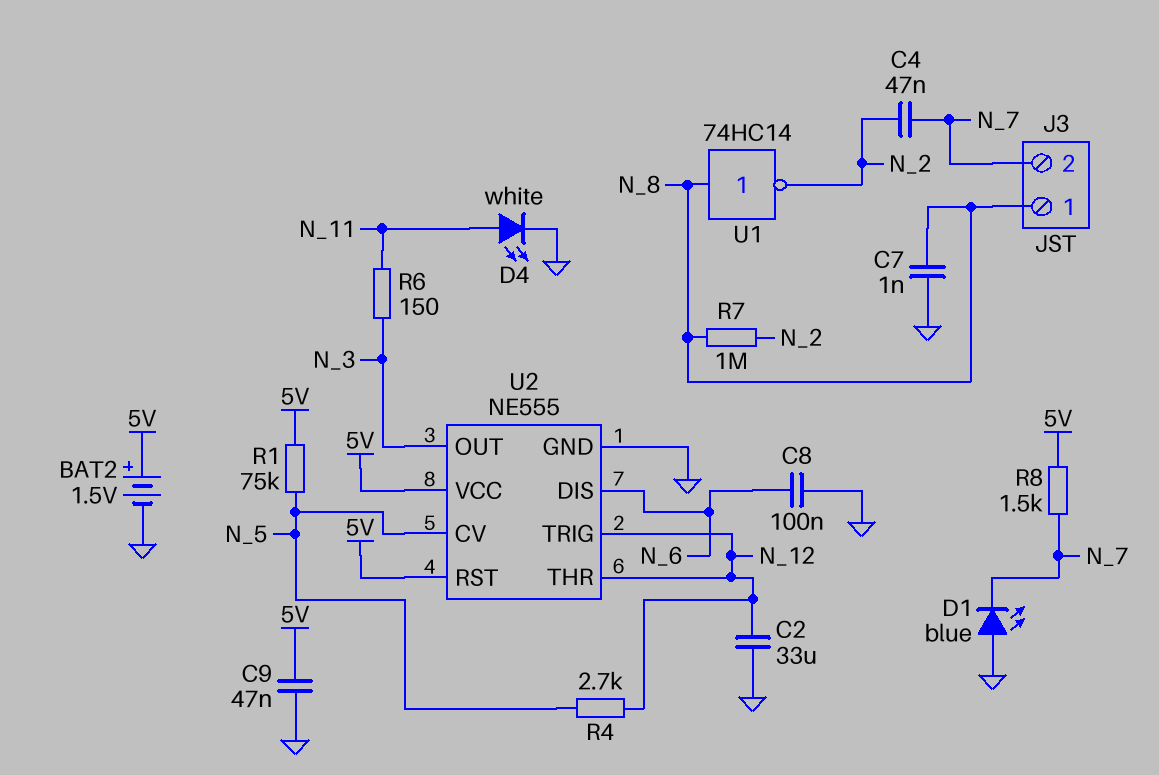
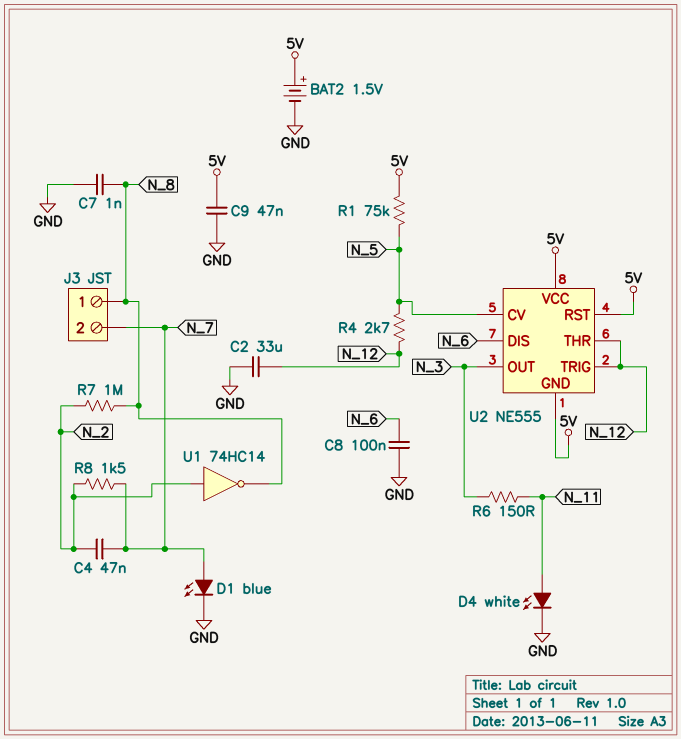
D1: LED blue (A GND, K N_7) -> LED blue (A N_7, K GND)
R8: 1.5k (5V, N_7) -> 1.5k (N_2, N_7)
U1: NOT 74HC14 (in N_8, out N_2) -> NOT 74HC14 (in N_2, out N_8)
U2 pin GND: GND -> 5V

